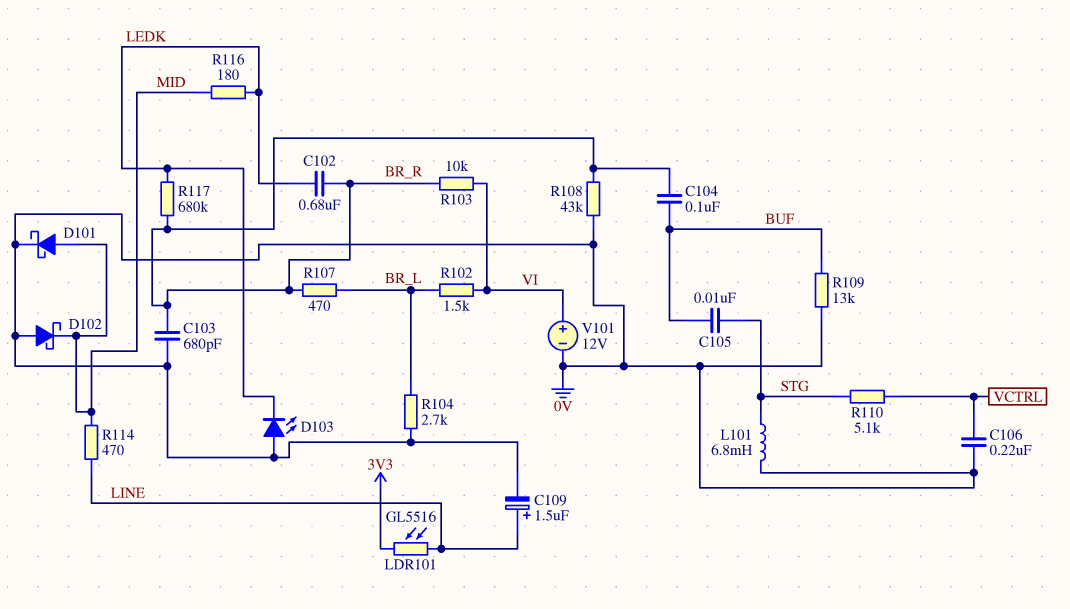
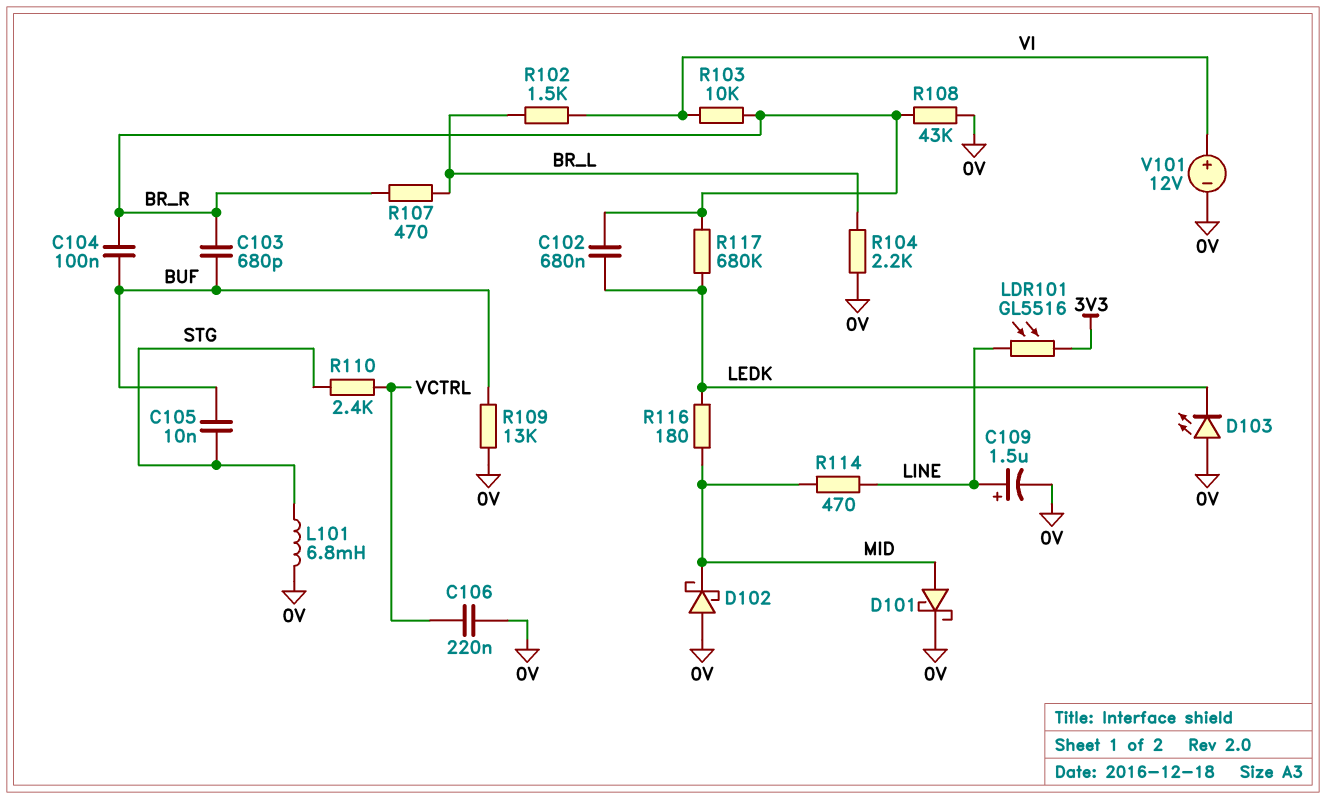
C103: 680pF (0V, BR_R) -> 680pF (BR_R, BUF)
R104: 2.7k (0V, BR_L) -> 2.2k (0V, BR_L)
R110: 5.1k (STG, VCTRL) -> 2.4k (STG, VCTRL)

